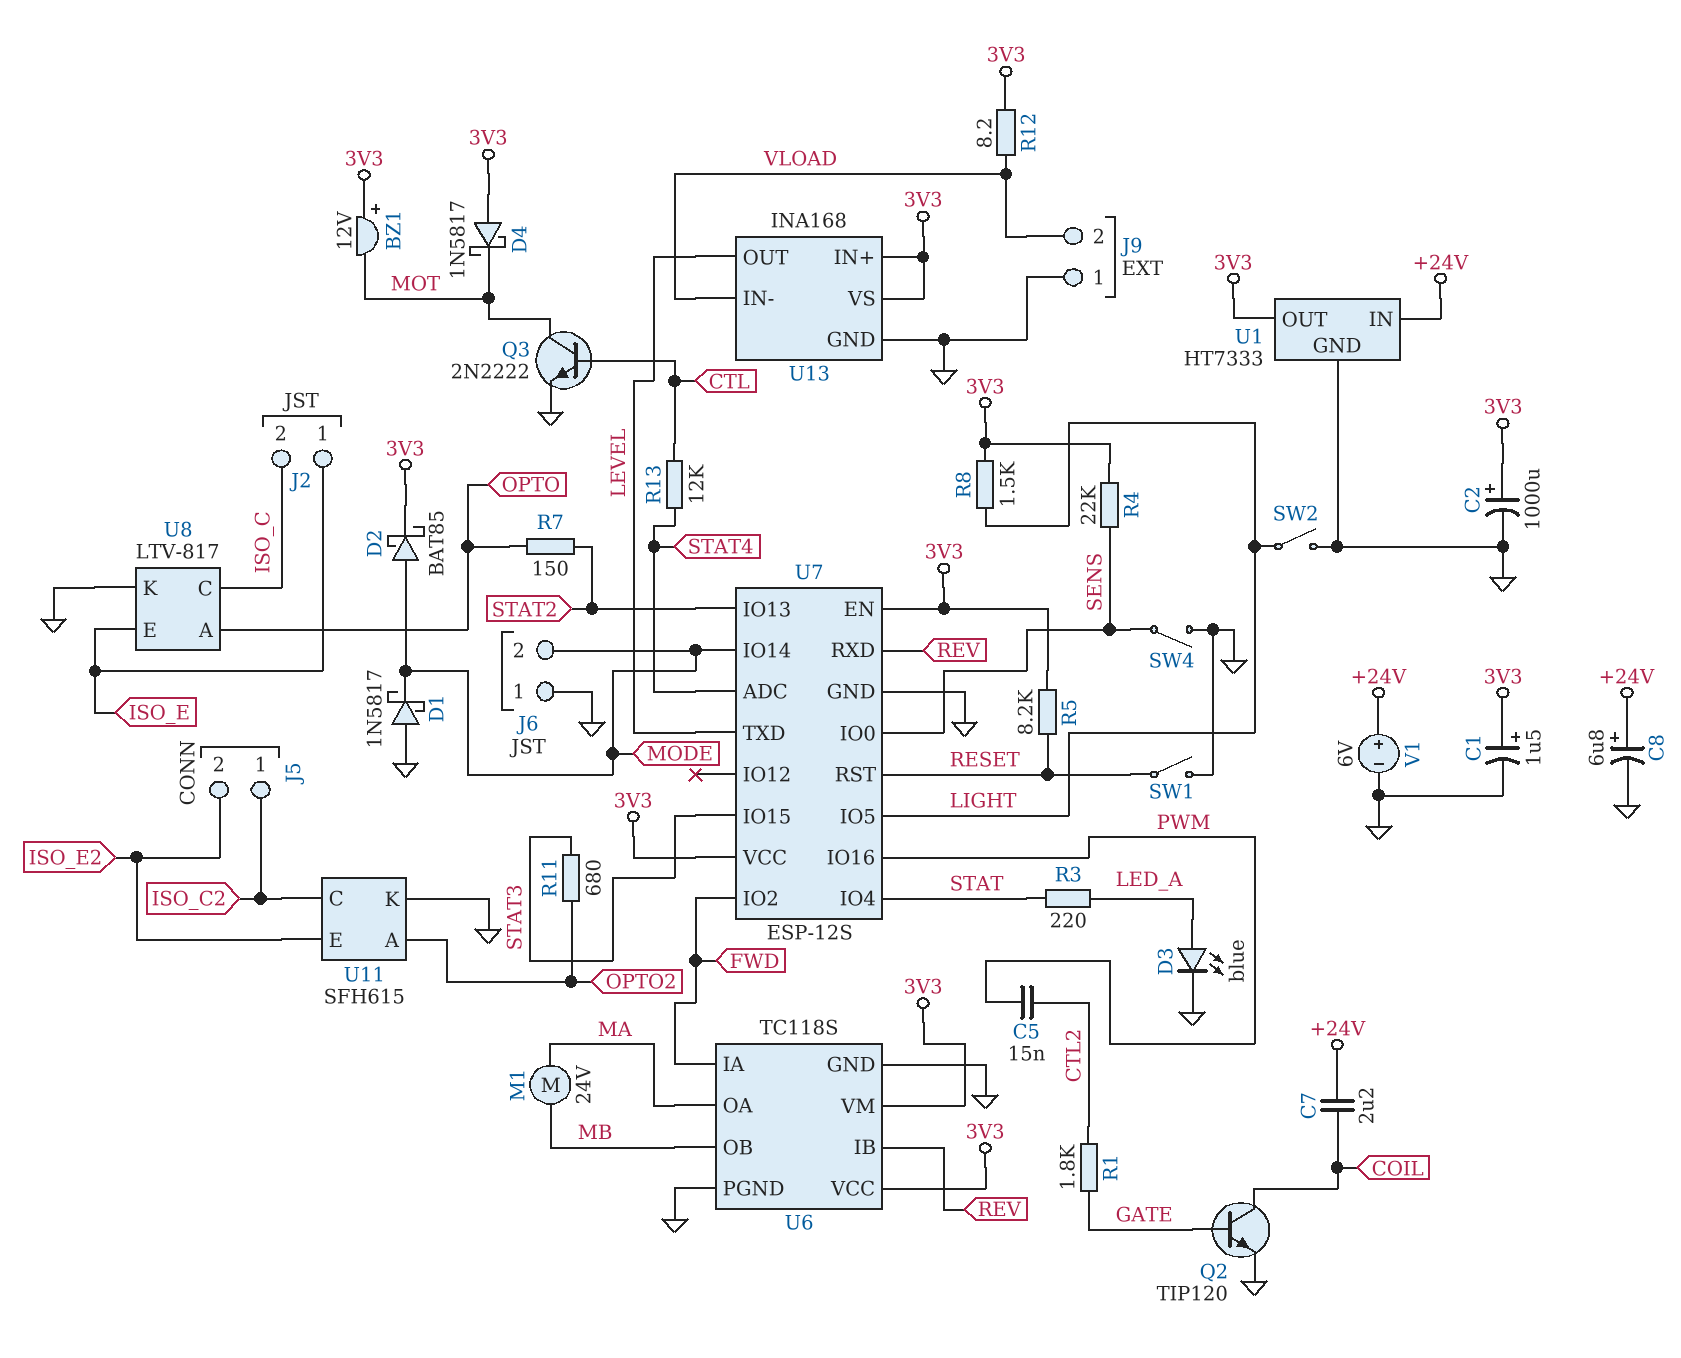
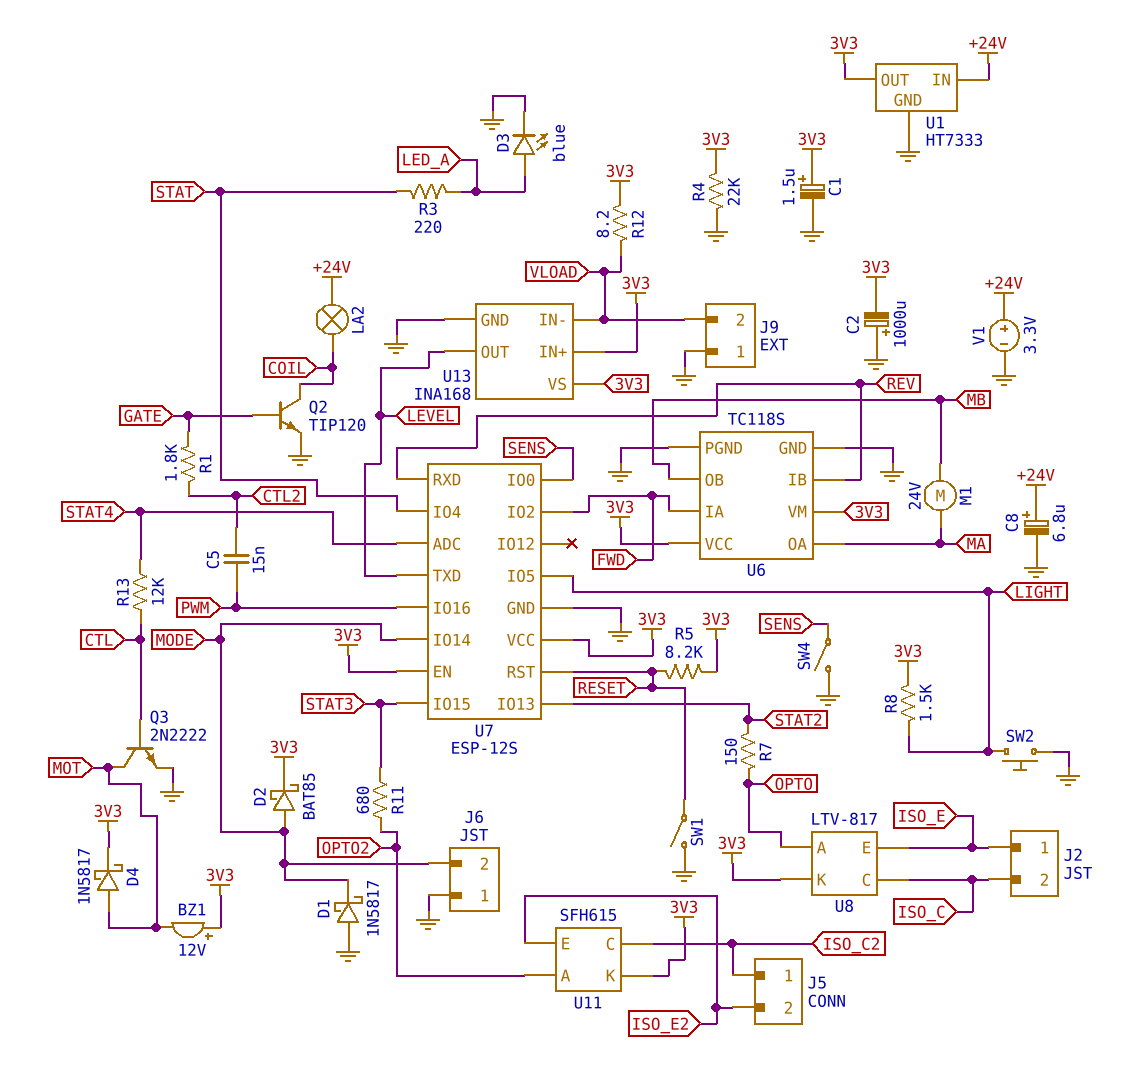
C2: 1000uF (plus 3V3, minus GND) -> 1000uF (plus GND, minus 3V3)
C7: 2.2uF (+24V, COIL) -> none
D4: schottky 1N5817 (A 3V3, K MOT) -> schottky 1N5817 (A MOT, K 3V3)
LA2: none -> lamp (+24V, COIL)
R4: 22k (3V3, SENS) -> 22k (3V3, GND)
SW2: switch (GND, LIGHT) -> button (GND, LIGHT)
U8 pin K: GND -> 3V3
U11 pin K: GND -> 3V3
V1: 6V (plus +24V, minus GND) -> 3.3V (plus +24V, minus GND)

